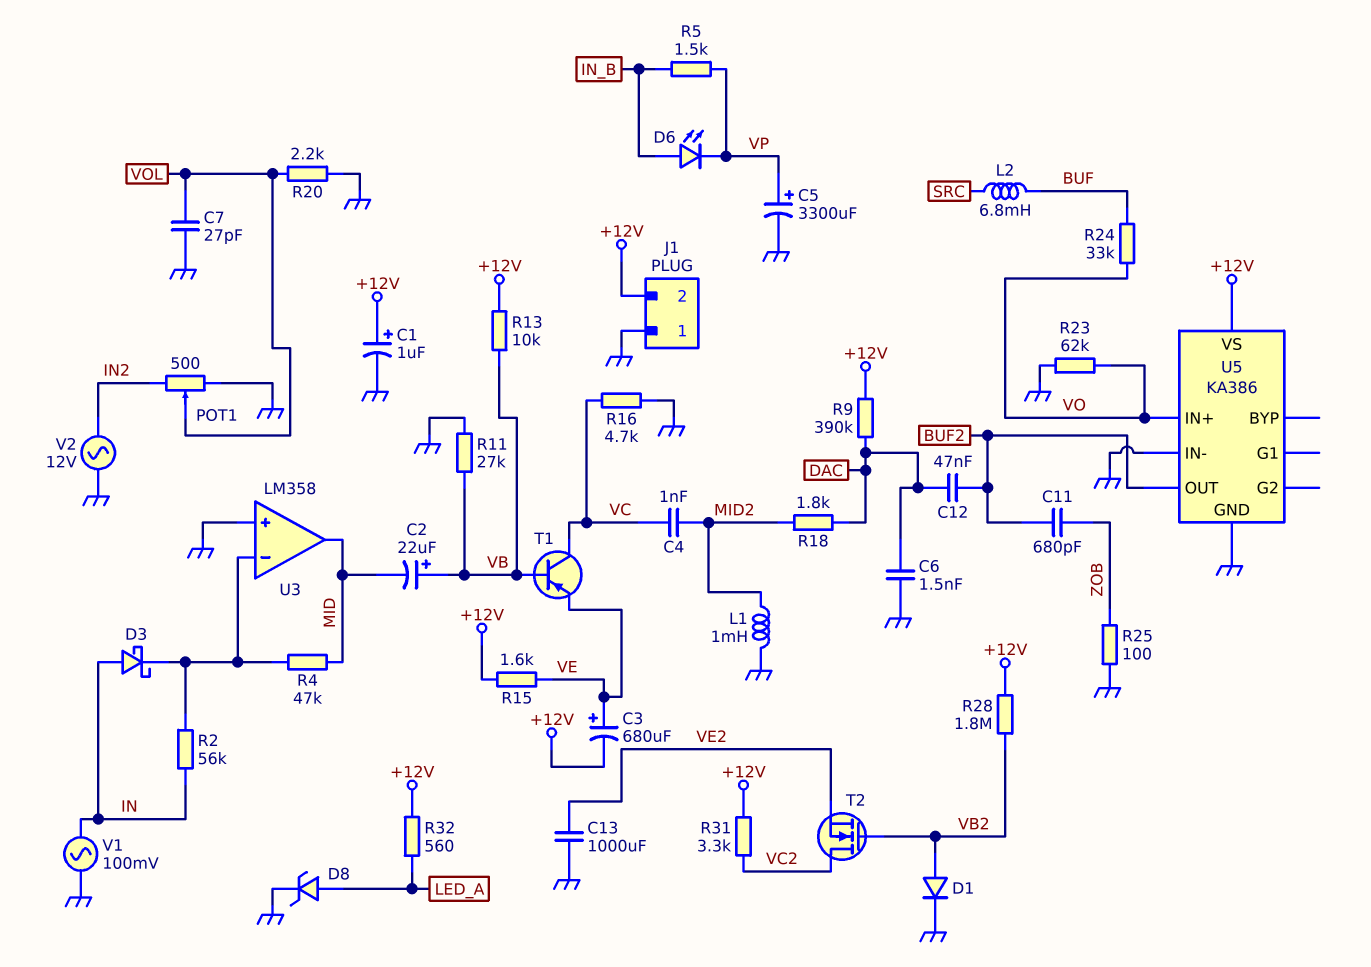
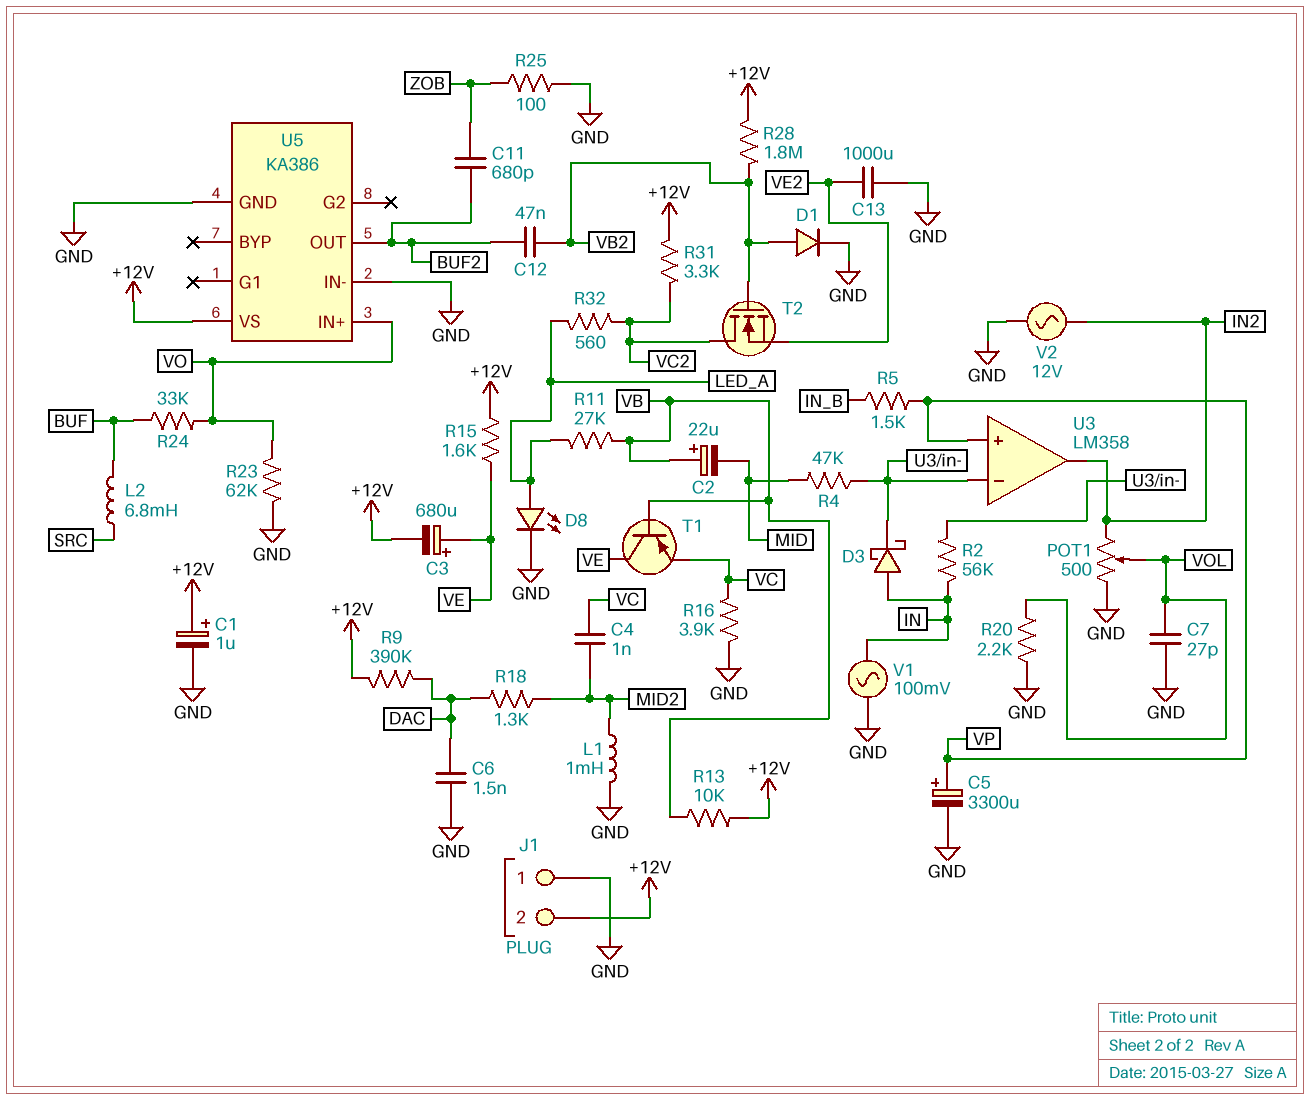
C12: 47nF (BUF2, DAC) -> 47nF (BUF2, VB2)
D6: LED (A IN_B, K VP) -> none
D8: zener (A LED_A, K GND) -> LED (A LED_A, K GND)
R11: 27k (GND, VB) -> 27k (LED_A, VB)
R16: 4.7k (GND, VC) -> 3.9k (GND, VC)
R18: 1.8k (DAC, MID2) -> 1.3k (DAC, MID2)
R32: 560 (+12V, LED_A) -> 560 (LED_A, VC2)
T1: PNP (B VB, C VC, E VE) -> PNP (B VB, C VE, E VC)
U3 pin in+: GND -> VP
U3 pin out: MID -> IN2

